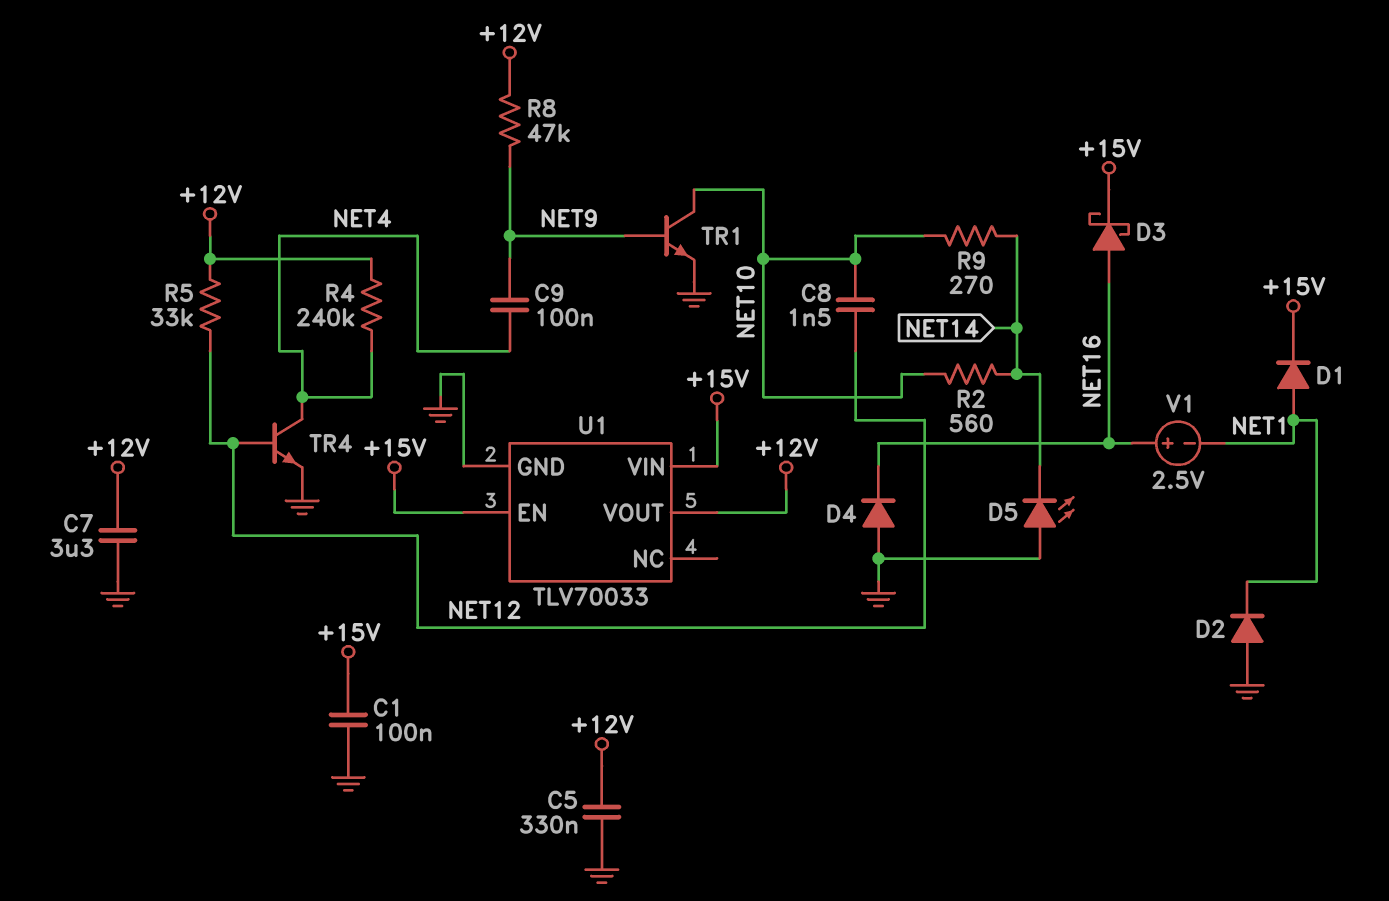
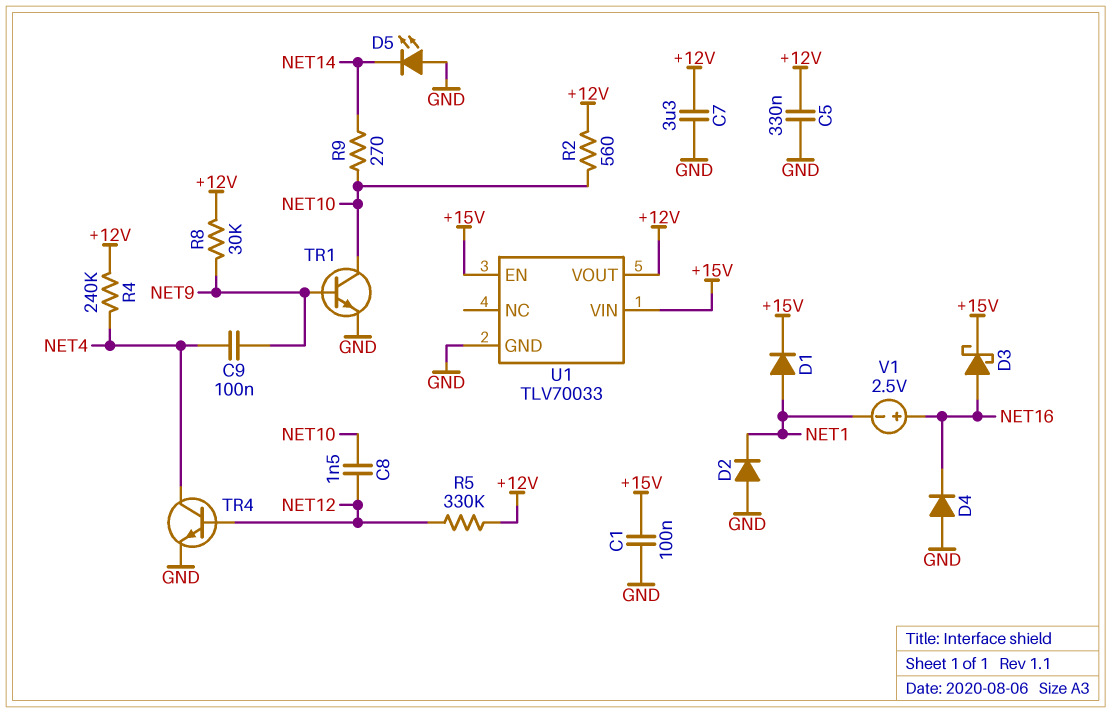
R2: 560 (NET10, NET14) -> 560 (+12V, NET10)
R5: 33k (+12V, NET12) -> 330k (+12V, NET12)
R8: 47k (+12V, NET9) -> 30k (+12V, NET9)

